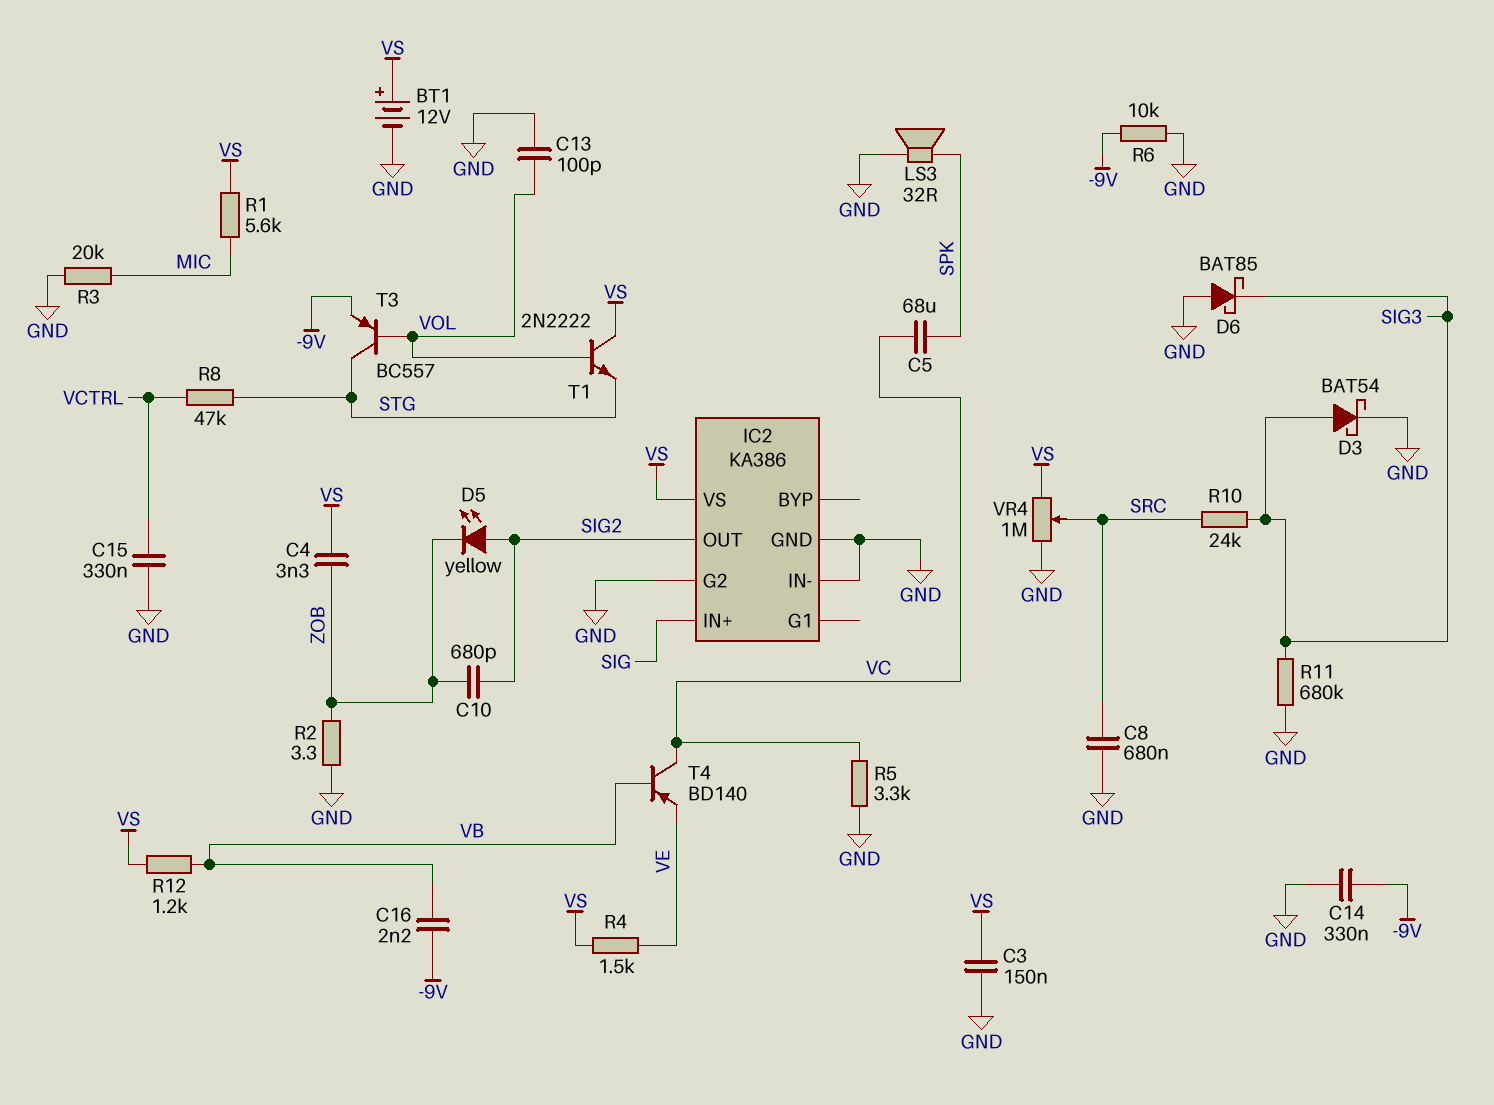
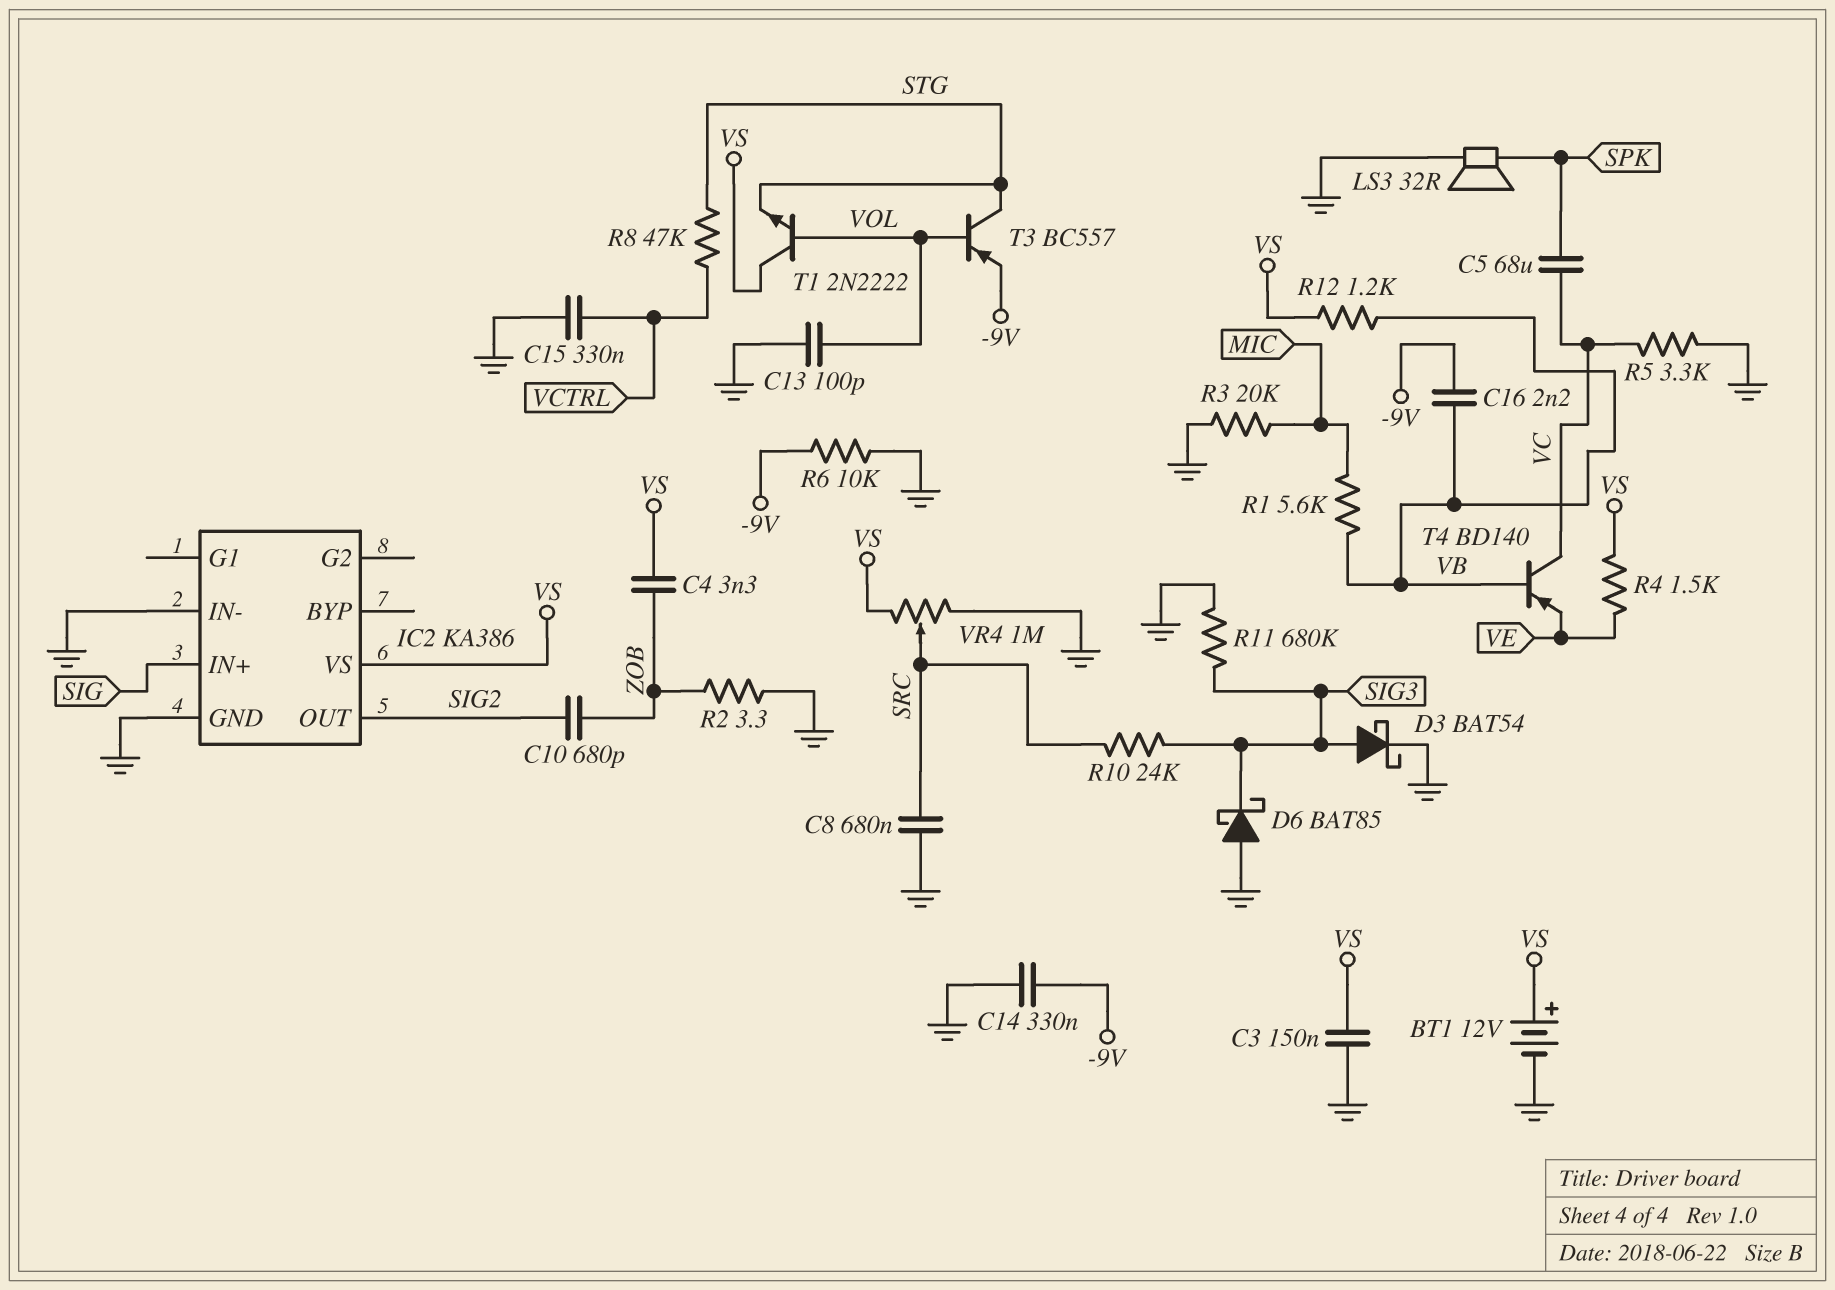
D5: LED yellow (A SIG2, K ZOB) -> none
IC2 pin G2: GND -> none
R1: 5.6k (MIC, VS) -> 5.6k (MIC, VB)

